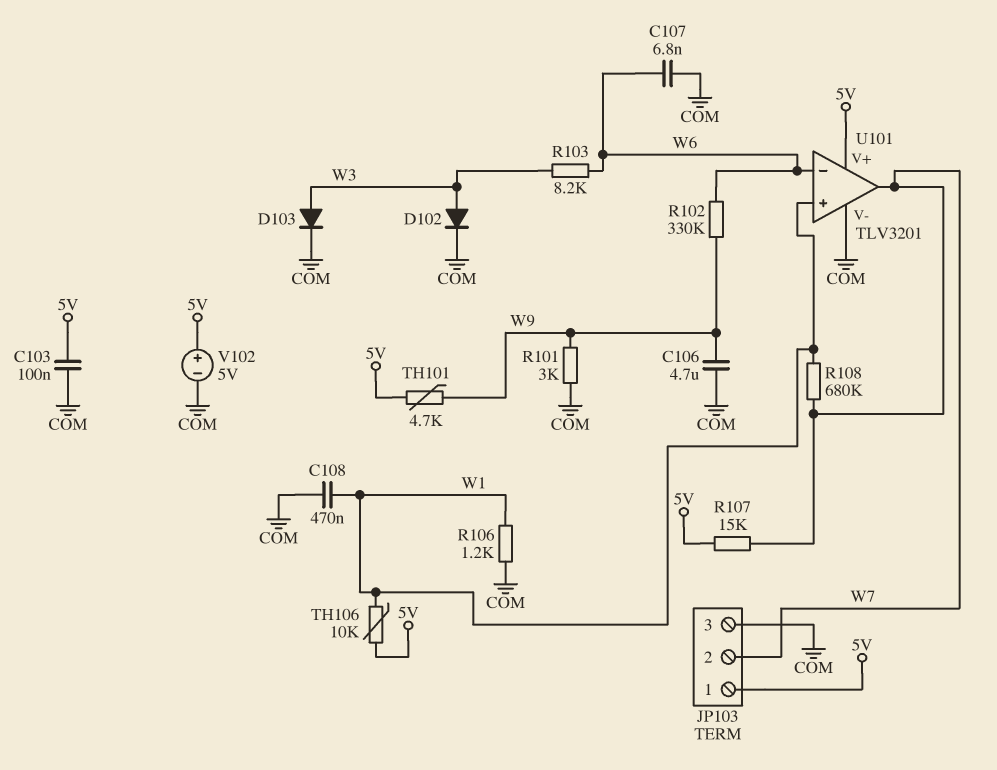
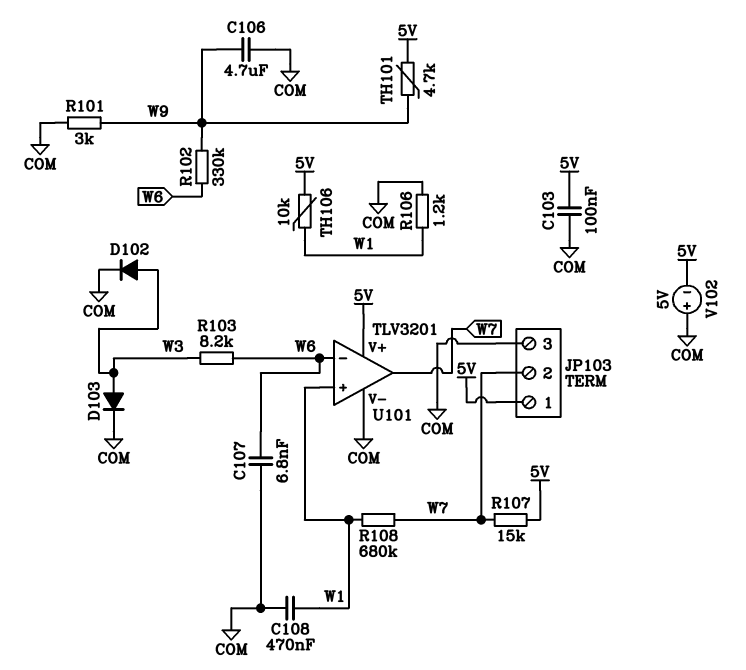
V102: 5V (plus 5V, minus COM) -> 5V (plus COM, minus 5V)

